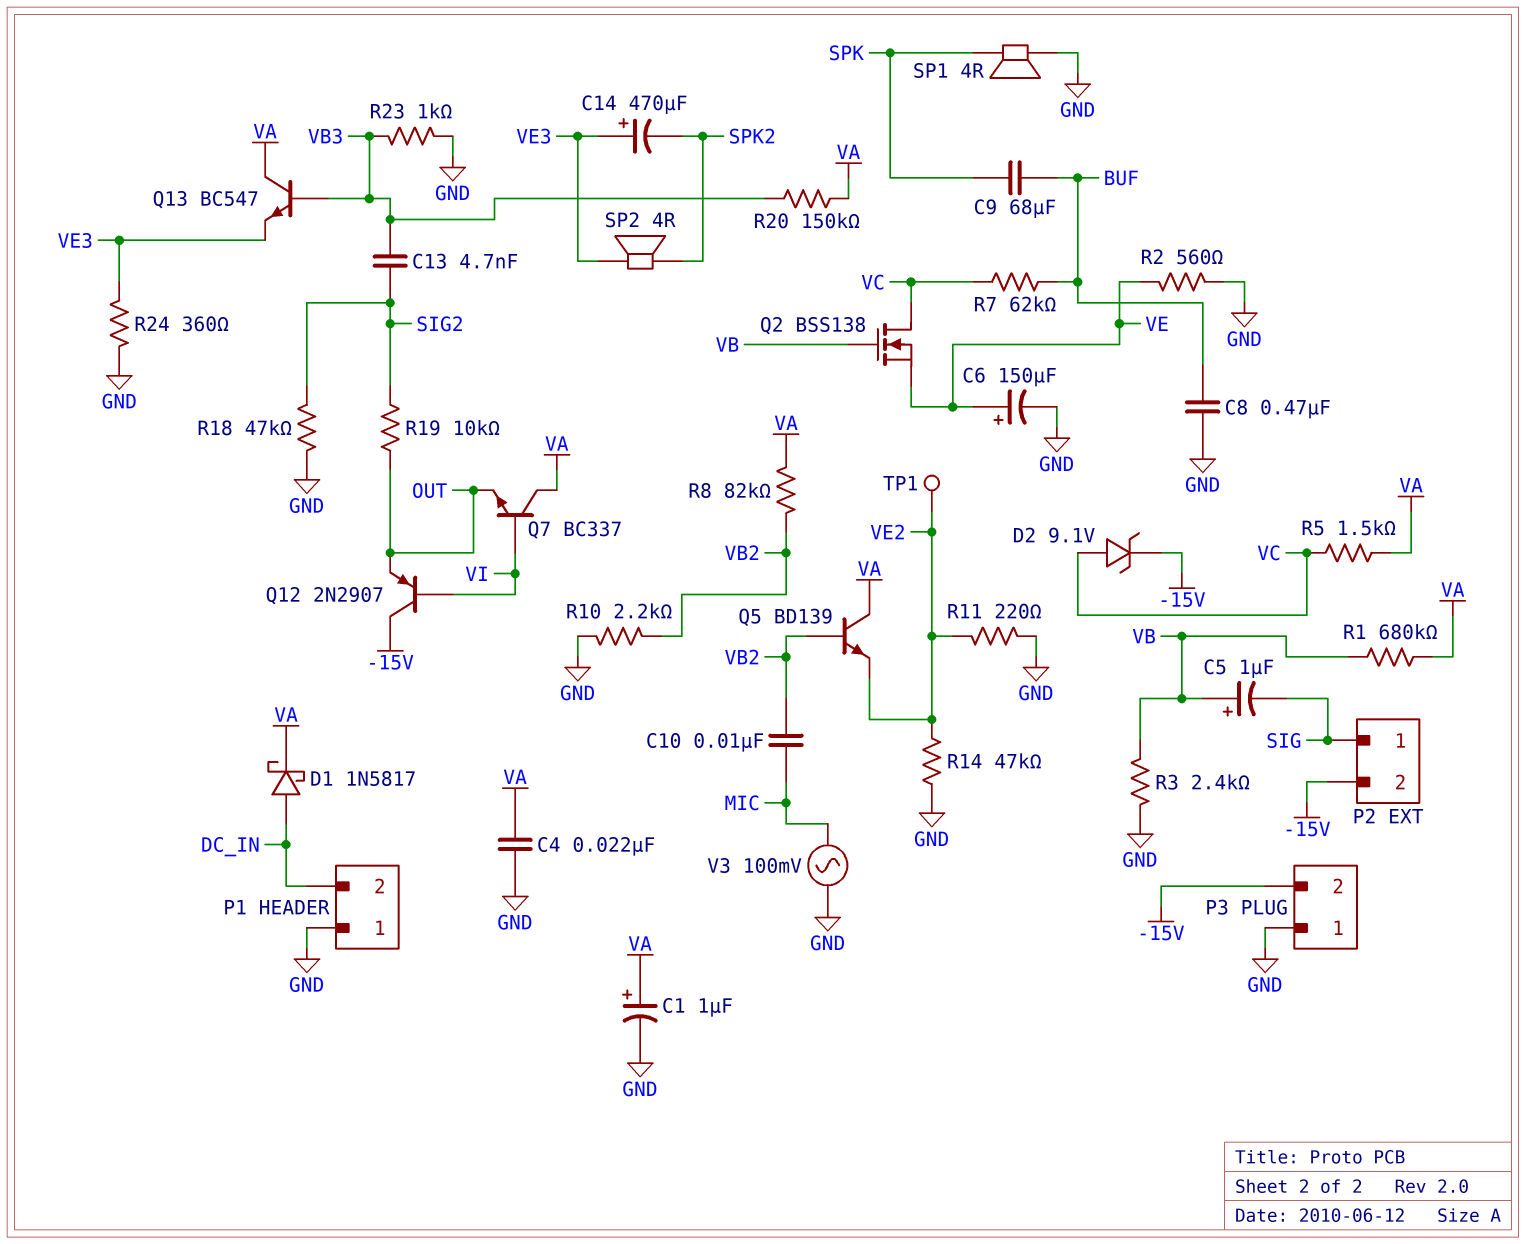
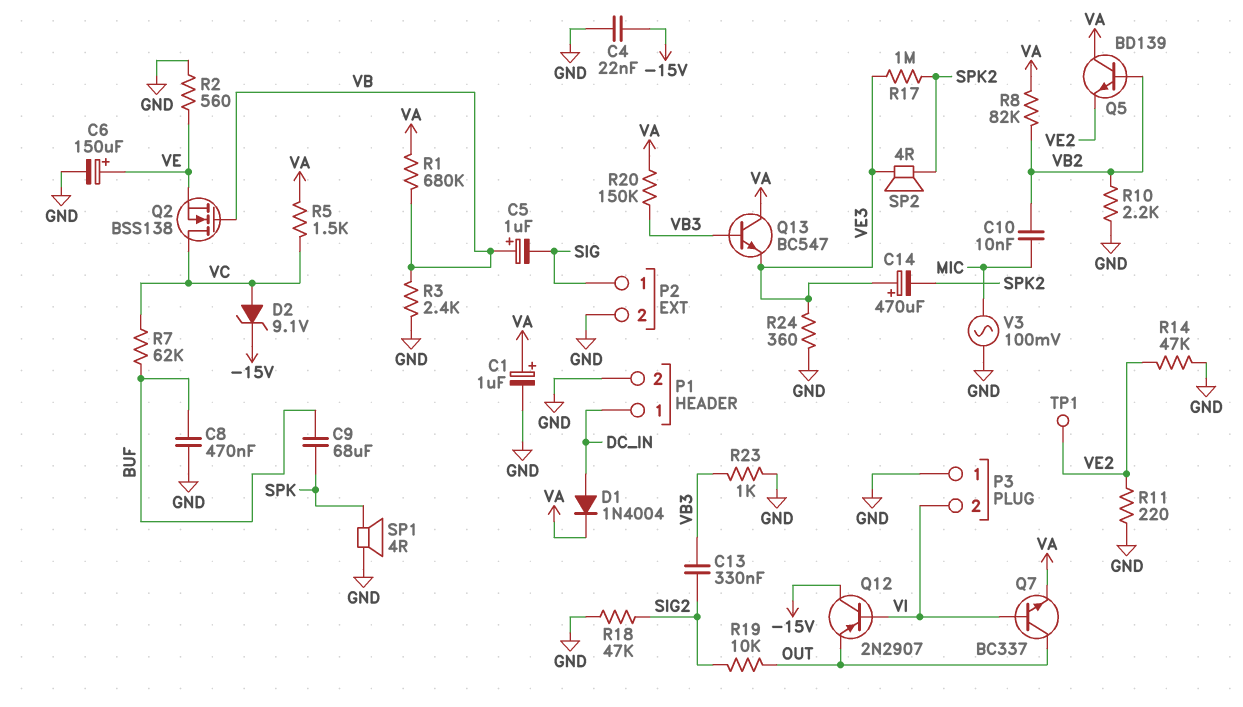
C4: 22nF (GND, VA) -> 22nF (-15V, GND)
C13: 4.7nF (SIG2, VB3) -> 330nF (SIG2, VB3)
D1: schottky 1N5817 (A DC_IN, K VA) -> diode 1N4004 (A DC_IN, K VA)
P1 pin 1: GND -> DC_IN
P1 pin 2: DC_IN -> GND
P2 pin 2: -15V -> GND
P3 pin 2: -15V -> VI
Q7: NPN BC337 (B VI, C VA, E OUT) -> NPN BC337 (B VI, C OUT, E VA)
R17: none -> 1M (SPK2, VE3)

